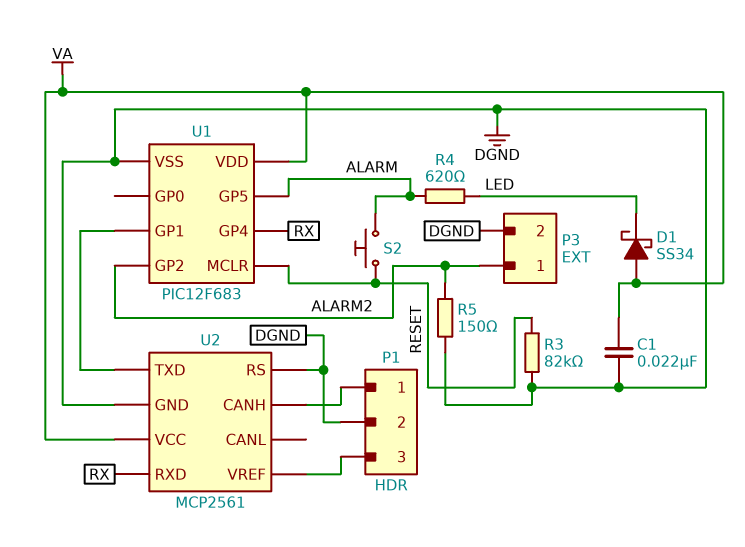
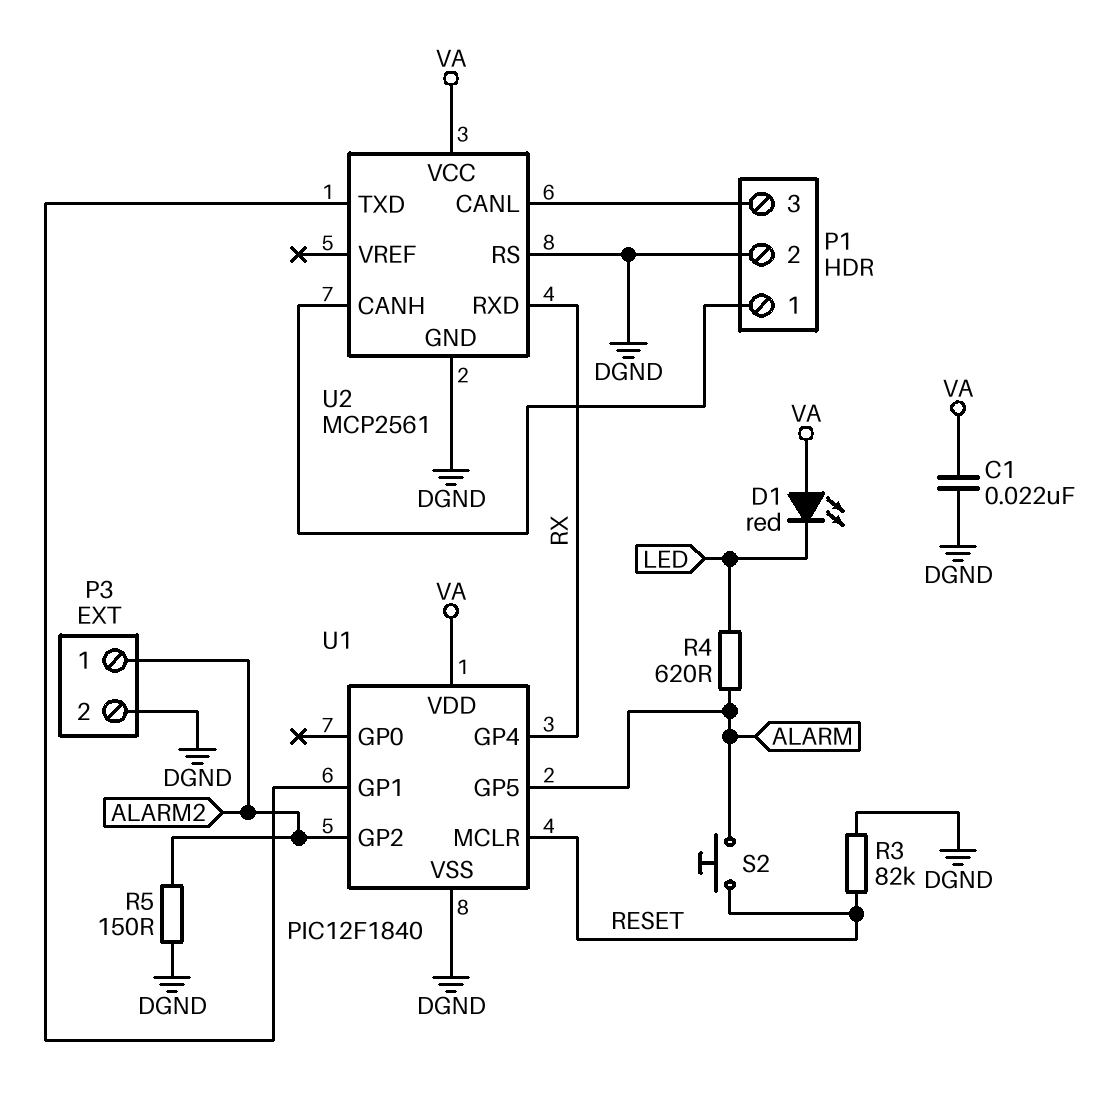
D1: schottky SS34 (A VA, K LED) -> LED red (A VA, K LED)
U1: PIC12F683 -> PIC12F1840
U2 pin CANL: none -> P1/3
U2 pin VREF: P1/3 -> none

